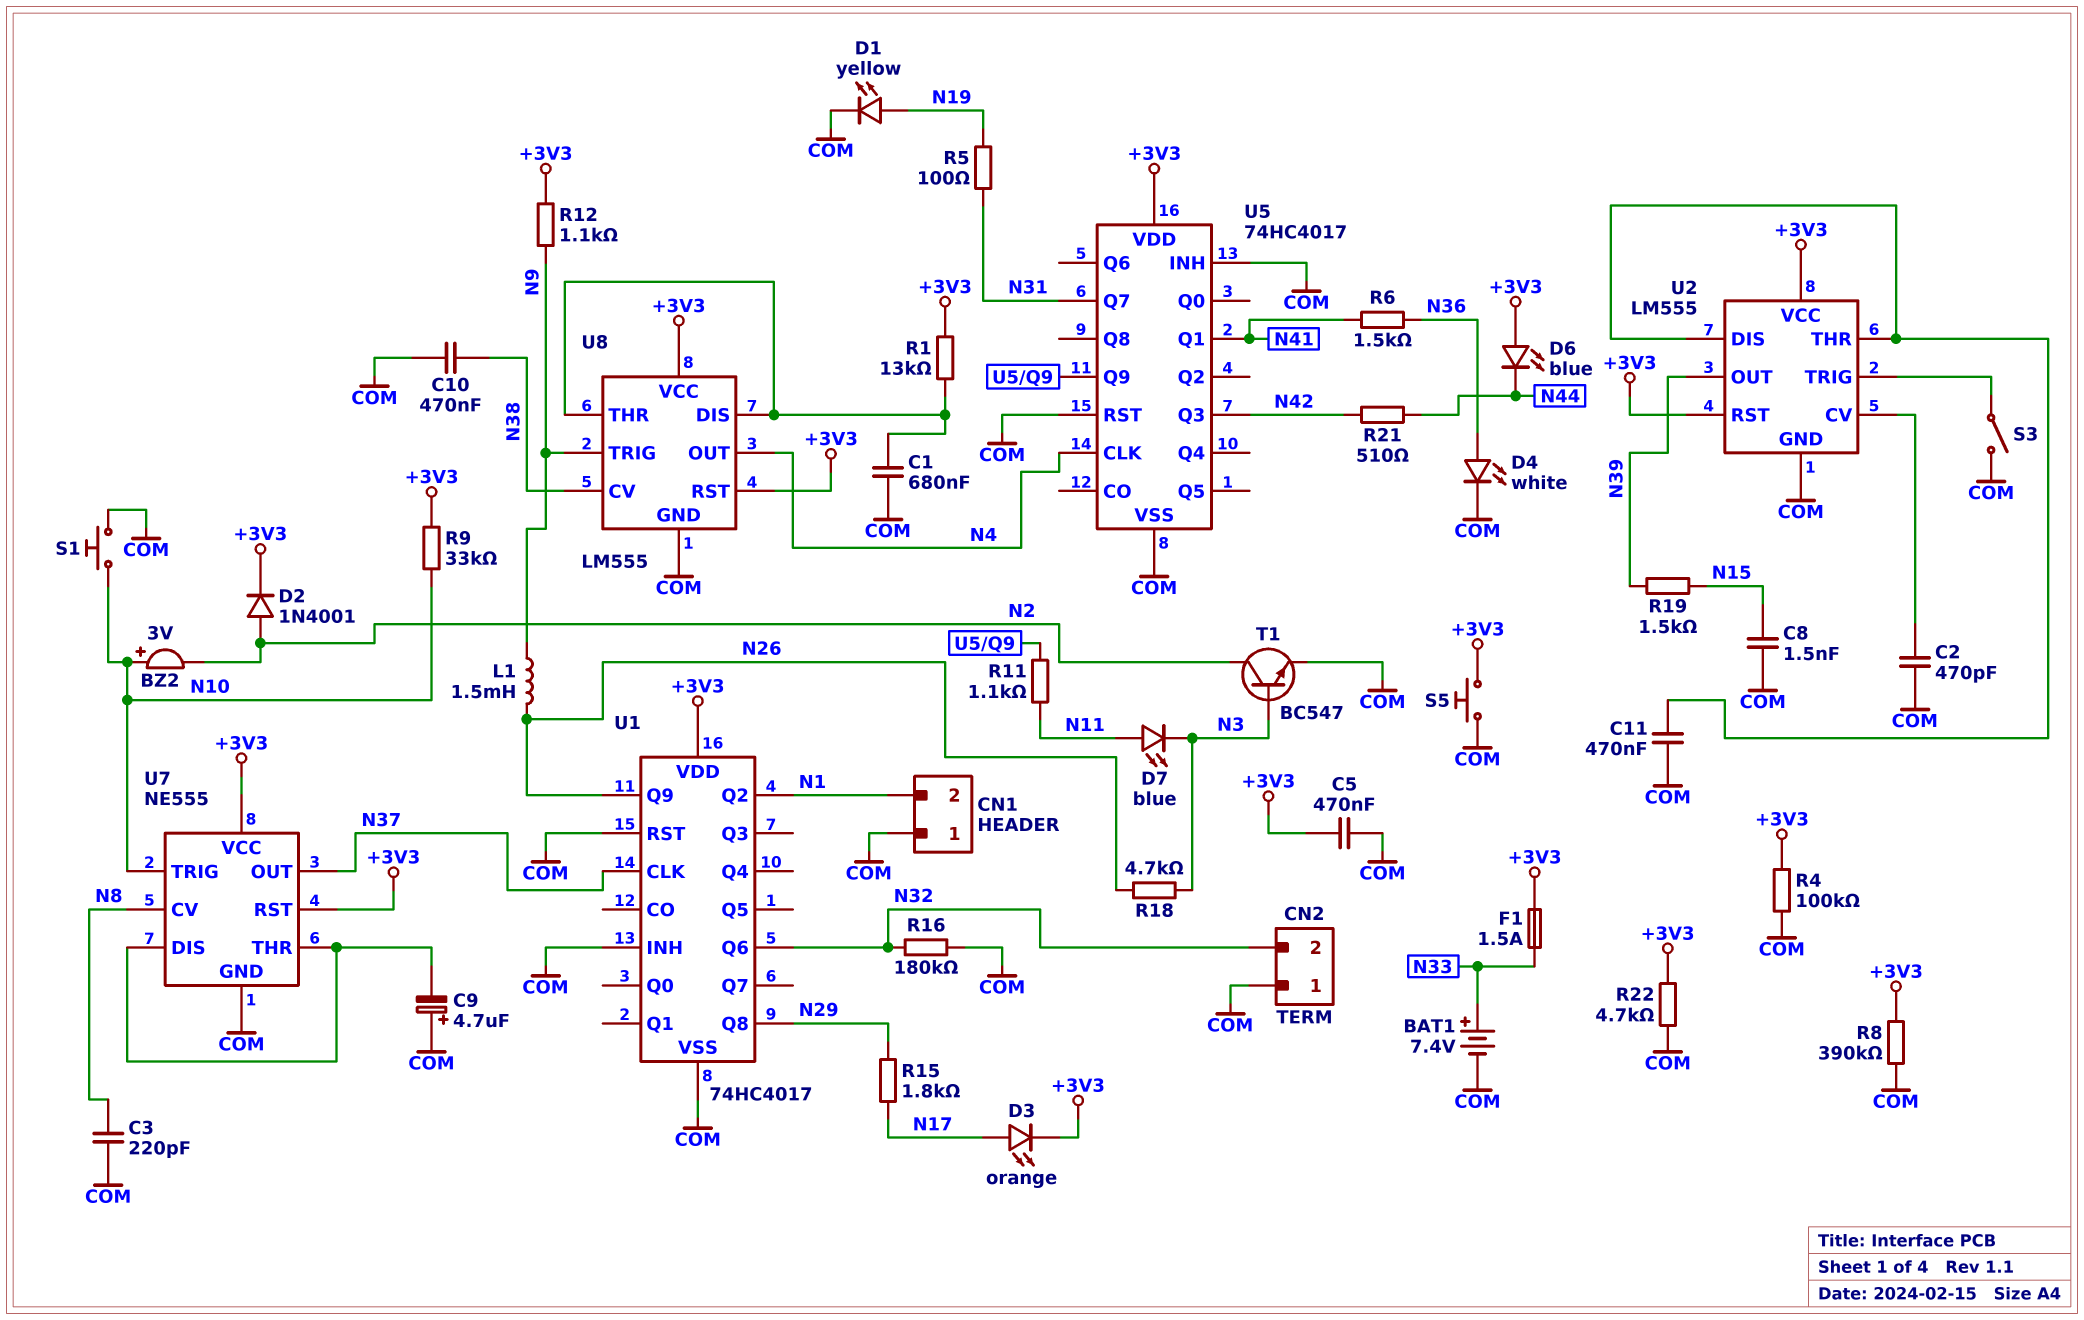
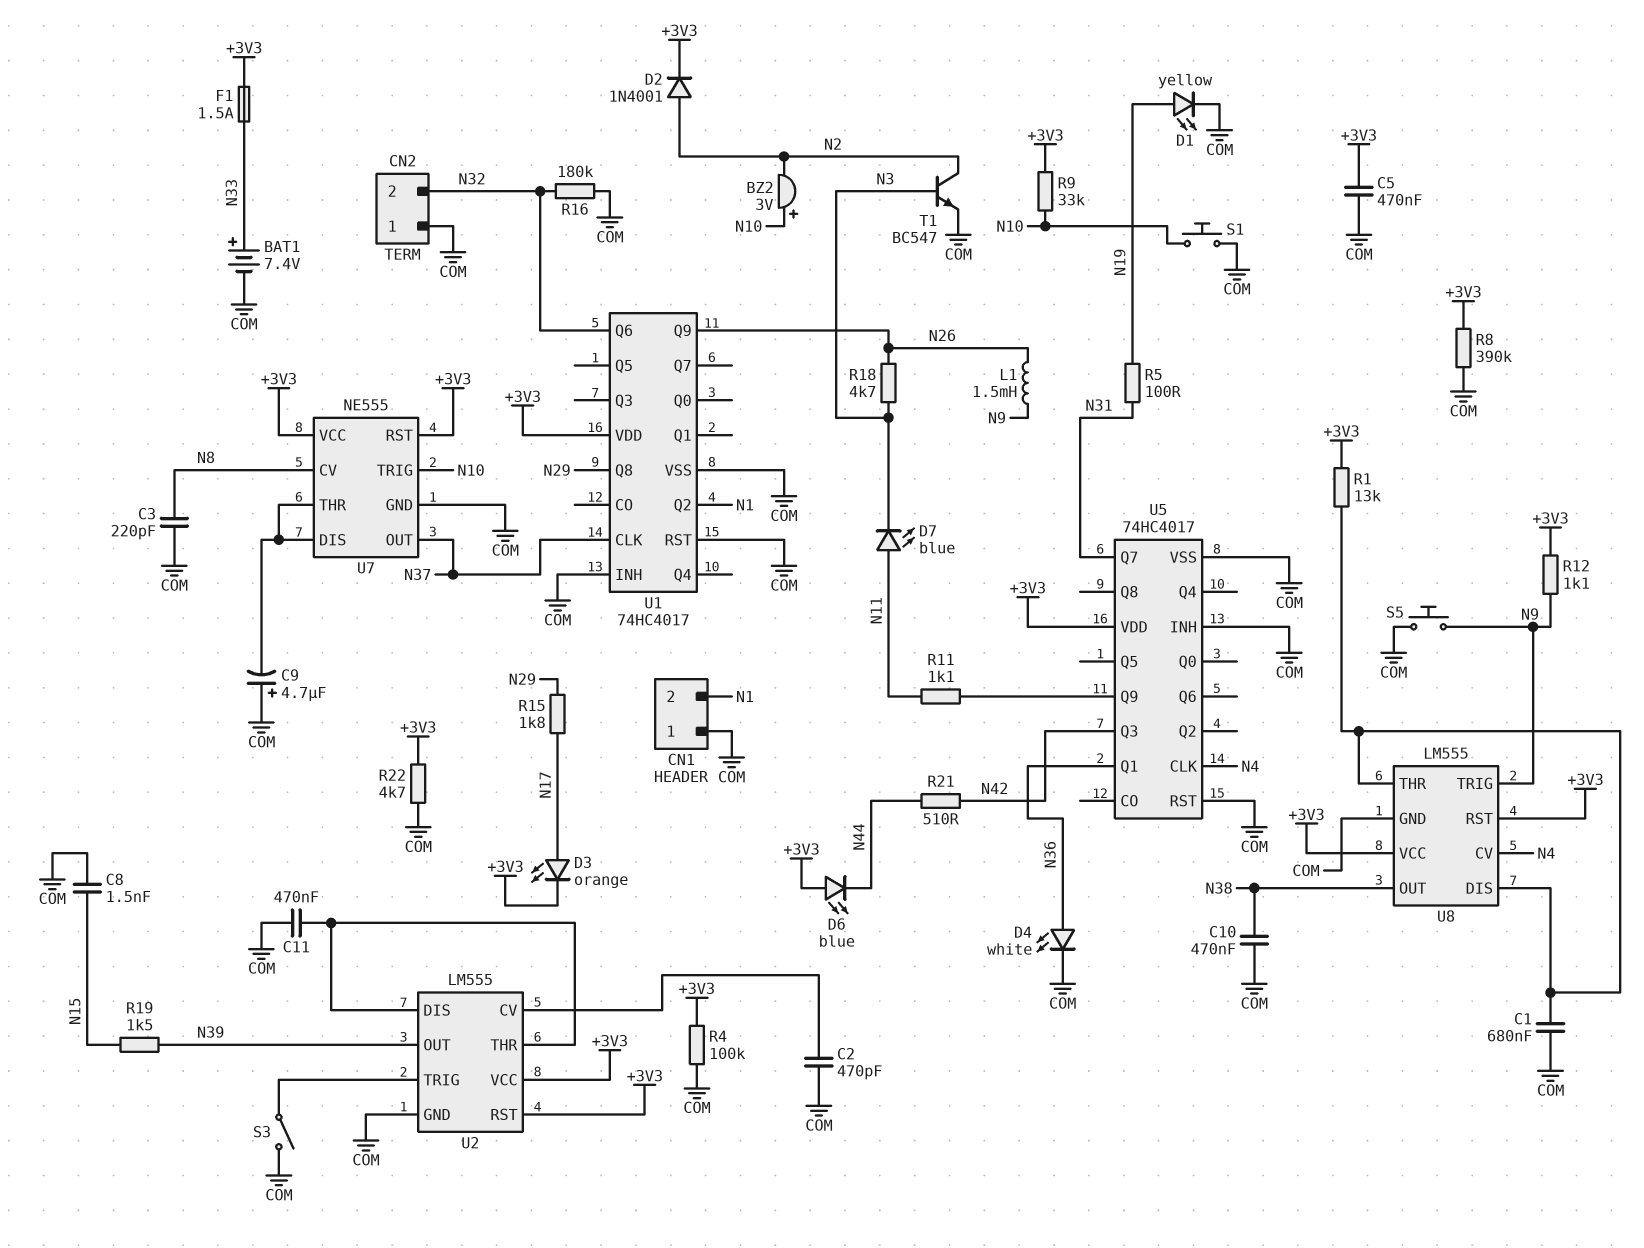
R6: 1.5k (N36, N41) -> none
S5: button (+3V3, COM) -> button (COM, N9)
U5 pin Q1: N41 -> N36
U8 pin CV: N38 -> N4
U8 pin OUT: N4 -> N38

